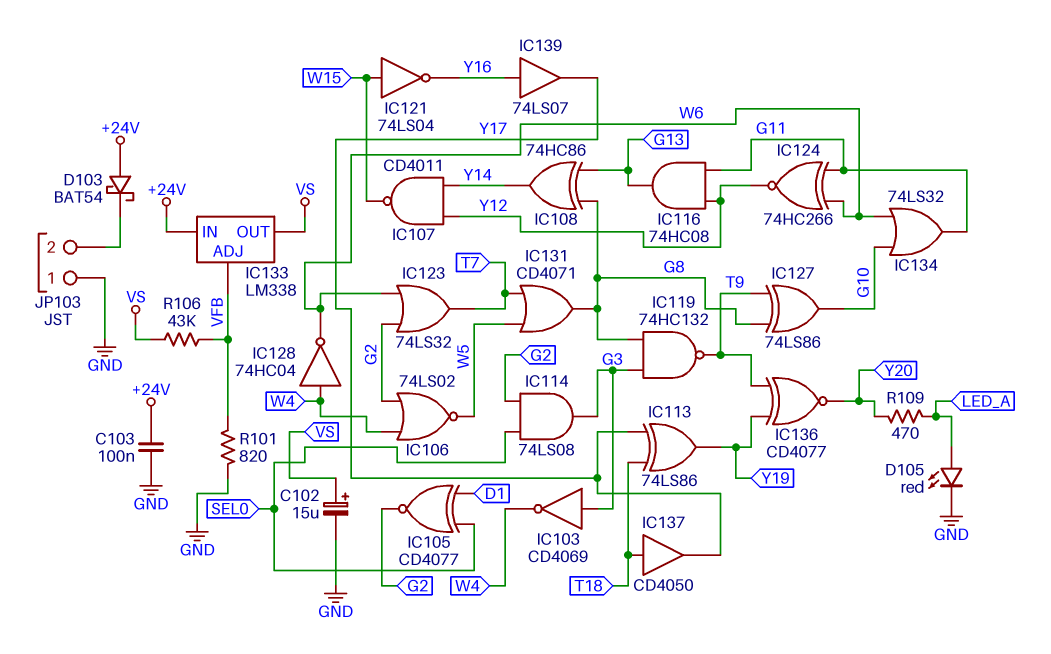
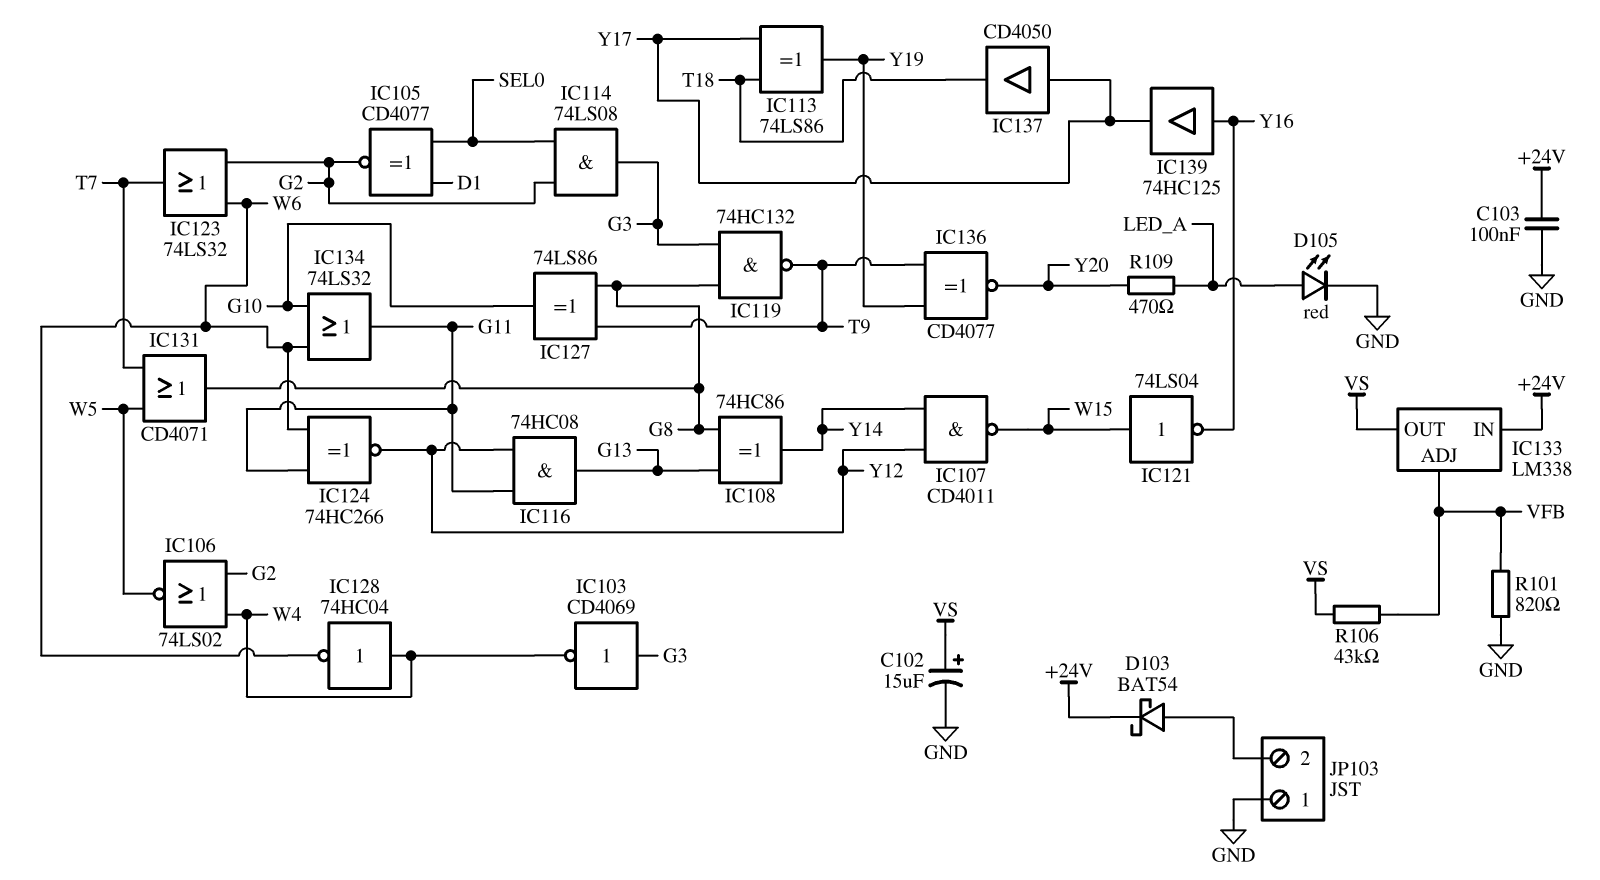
D103: schottky BAT54 (A +24V, K JP103/2) -> schottky BAT54 (A JP103/2, K +24V)
IC137: buffer CD4050 (in T18, out Y17) -> buffer CD4050 (in Y17, out T18)
IC139: buffer 74LS07 (in Y16, out Y17) -> buffer 74HC125 (in Y16, out Y17)

